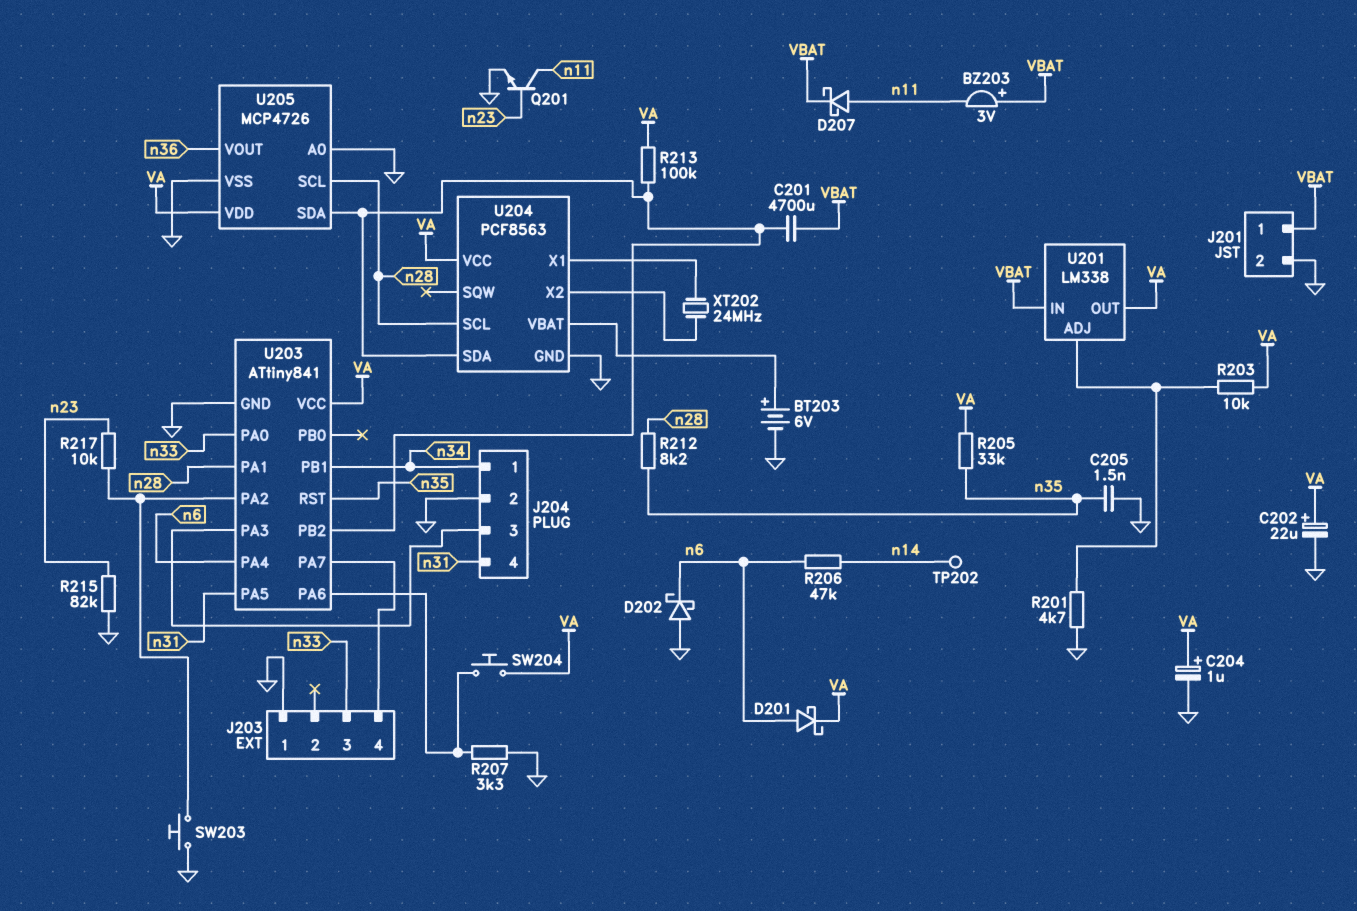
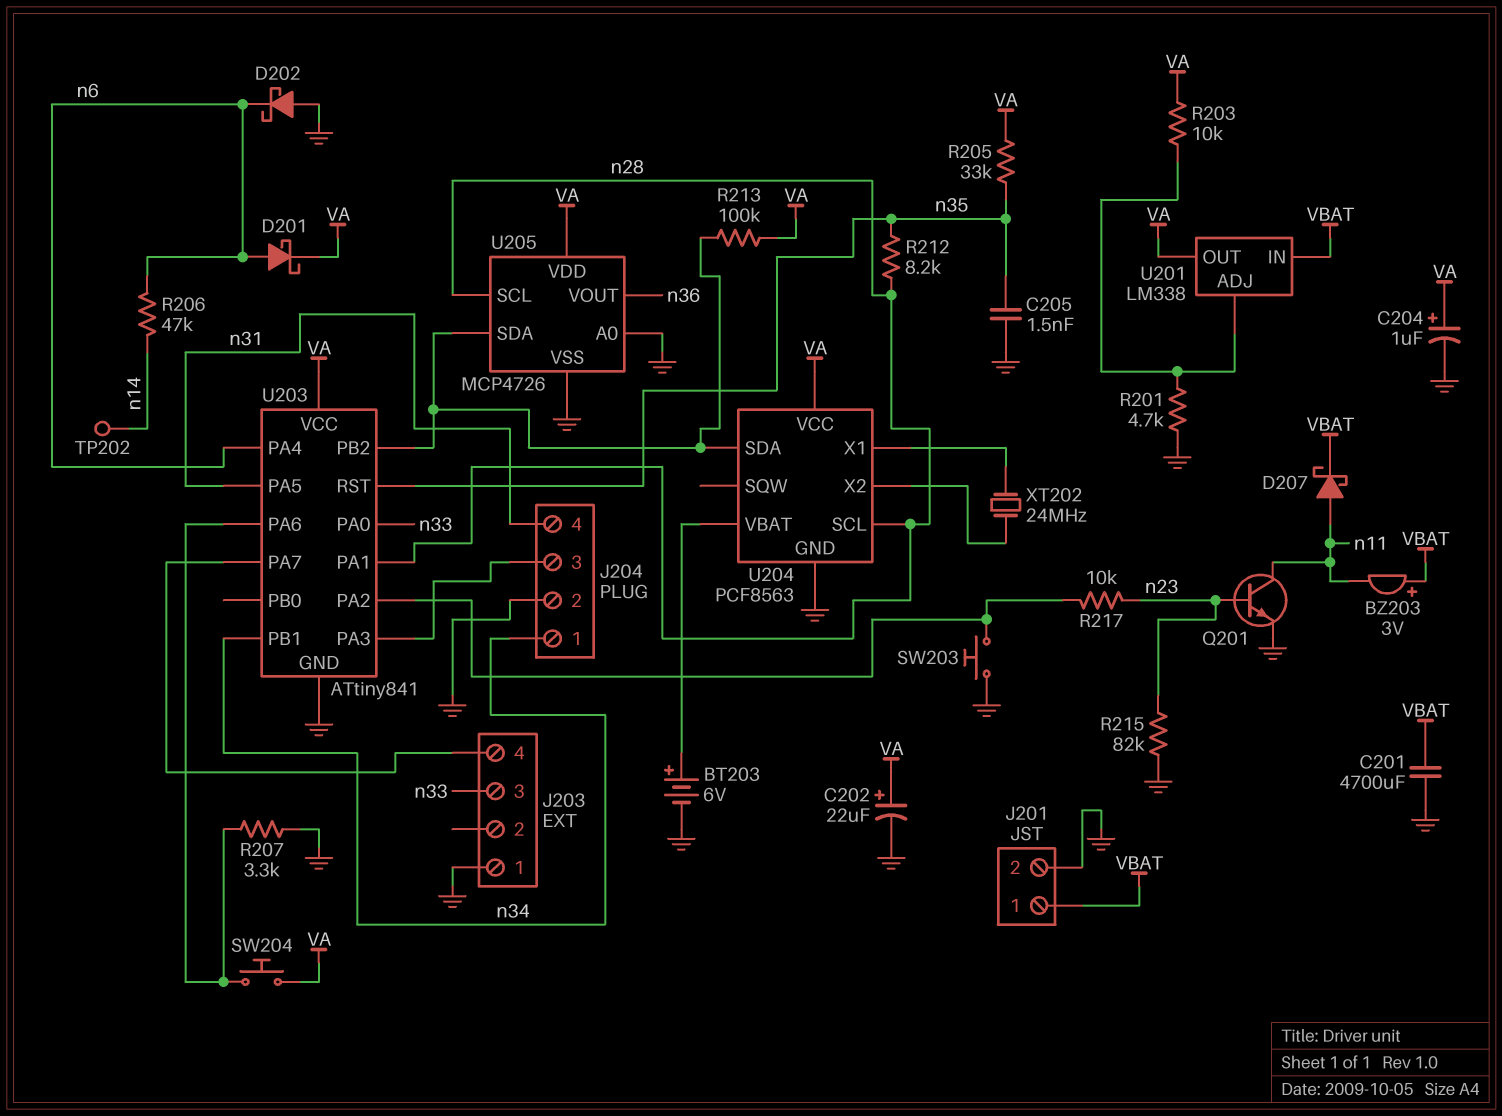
C201: 4700uF (U203/PB2, VBAT) -> 4700uF (GND, VBAT)

